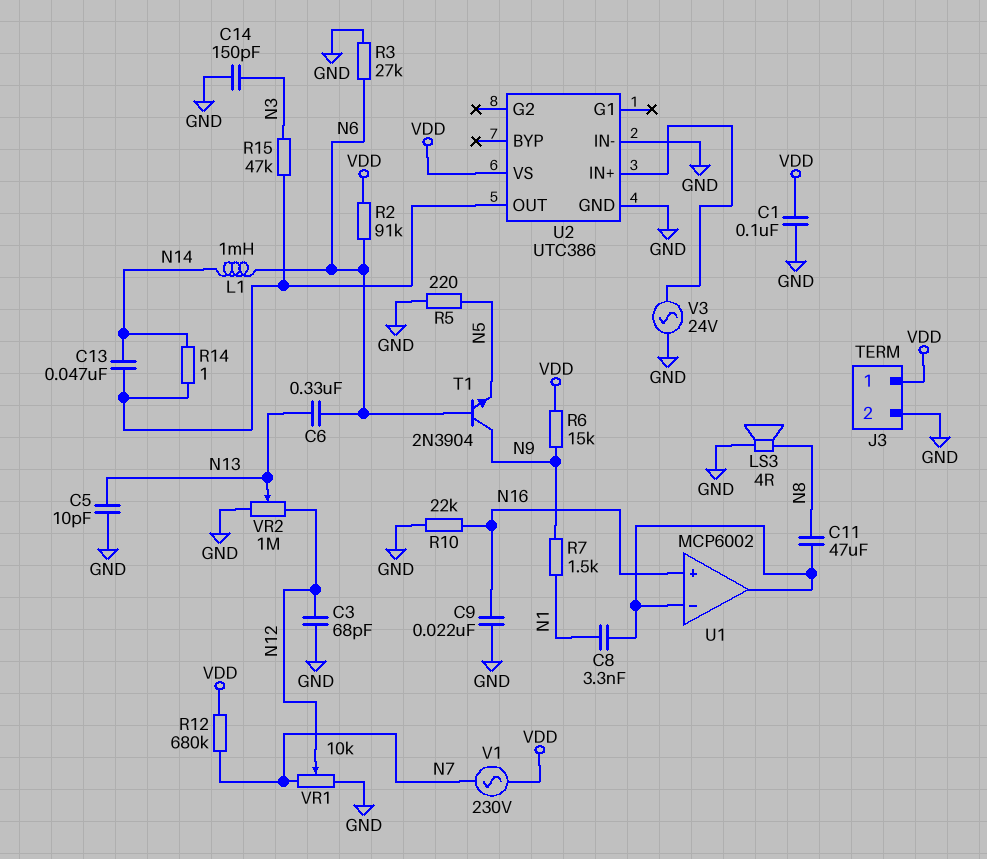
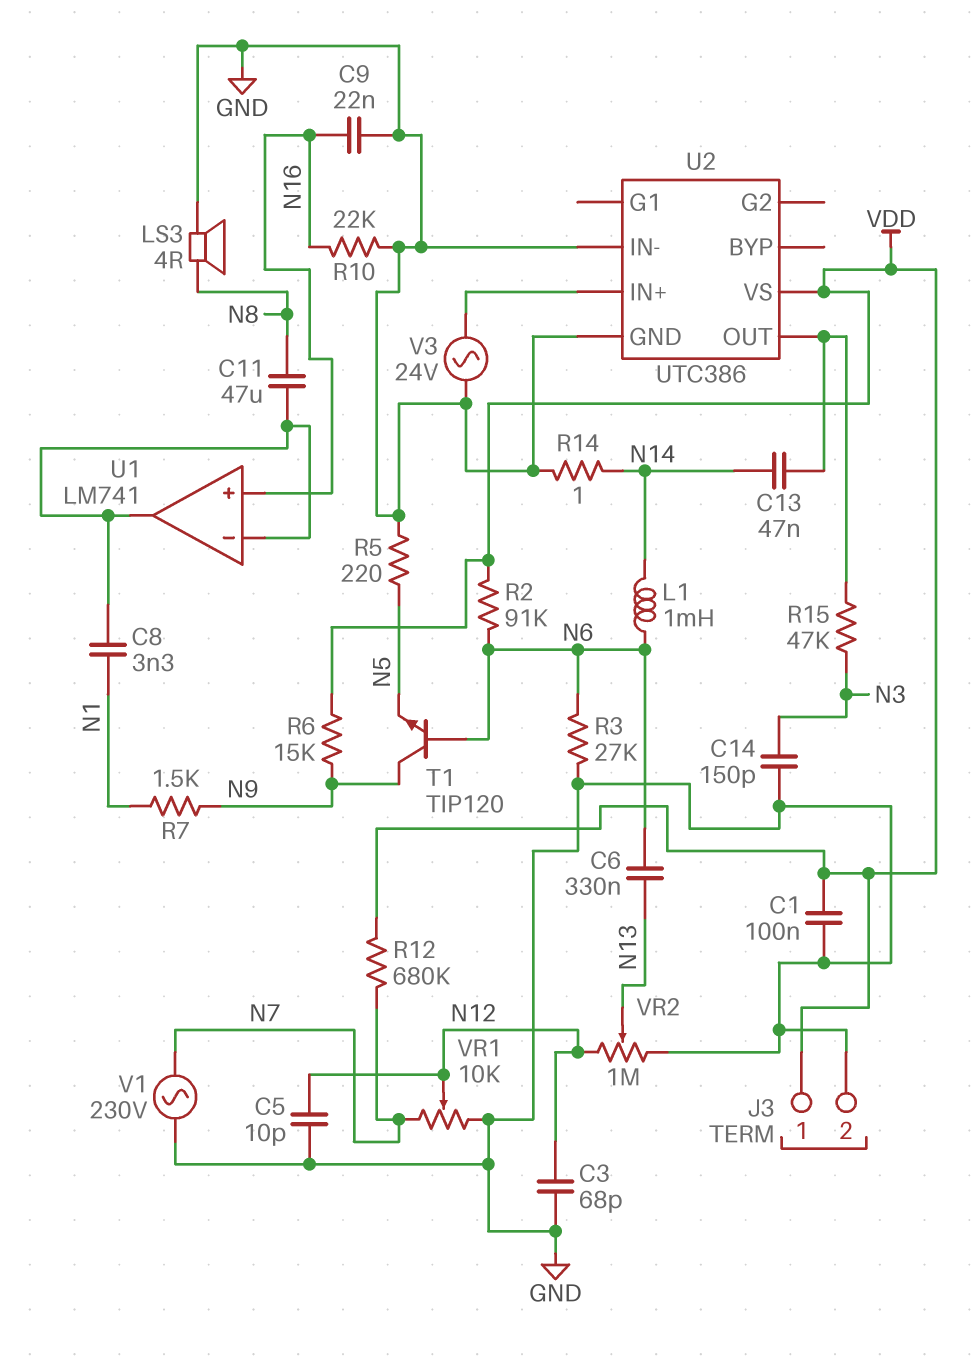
C5: 10pF (GND, N13) -> 10pF (GND, N12)
R14: 1 (N14, U2/OUT) -> 1 (GND, N14)
T1: NPN 2N3904 (B N6, C N9, E N5) -> NPN TIP120 (B N6, C N9, E N5)
U1: MCP6002 -> LM741
V1: AC 230V (N7, VDD) -> AC 230V (GND, N7)

